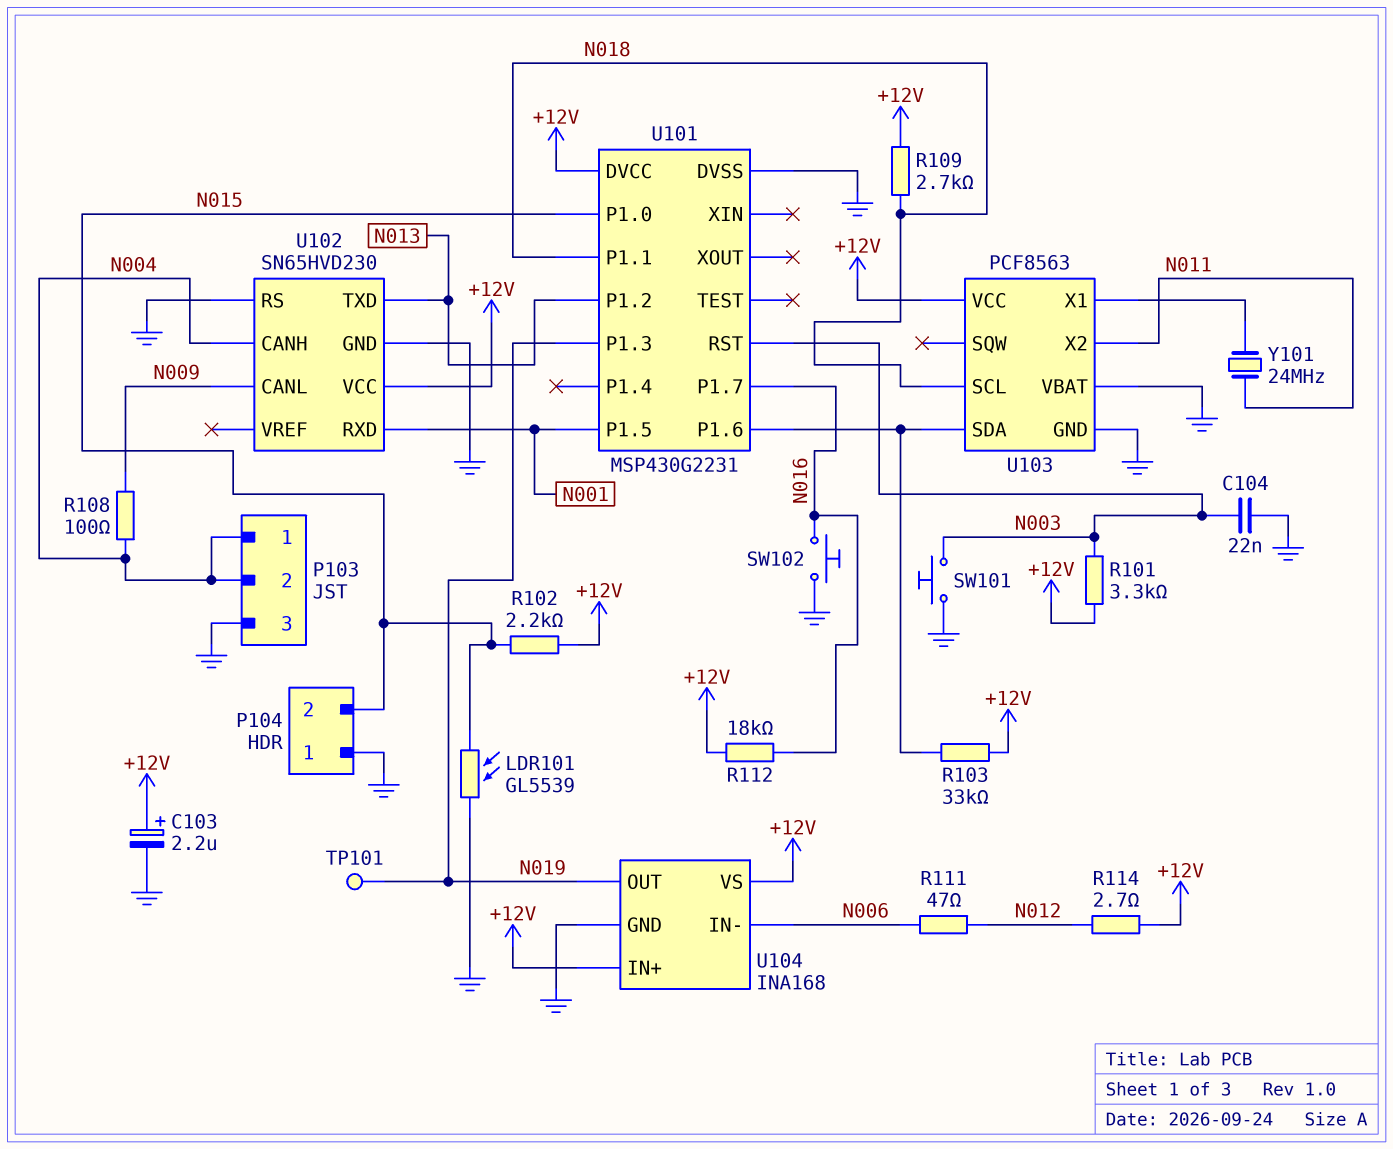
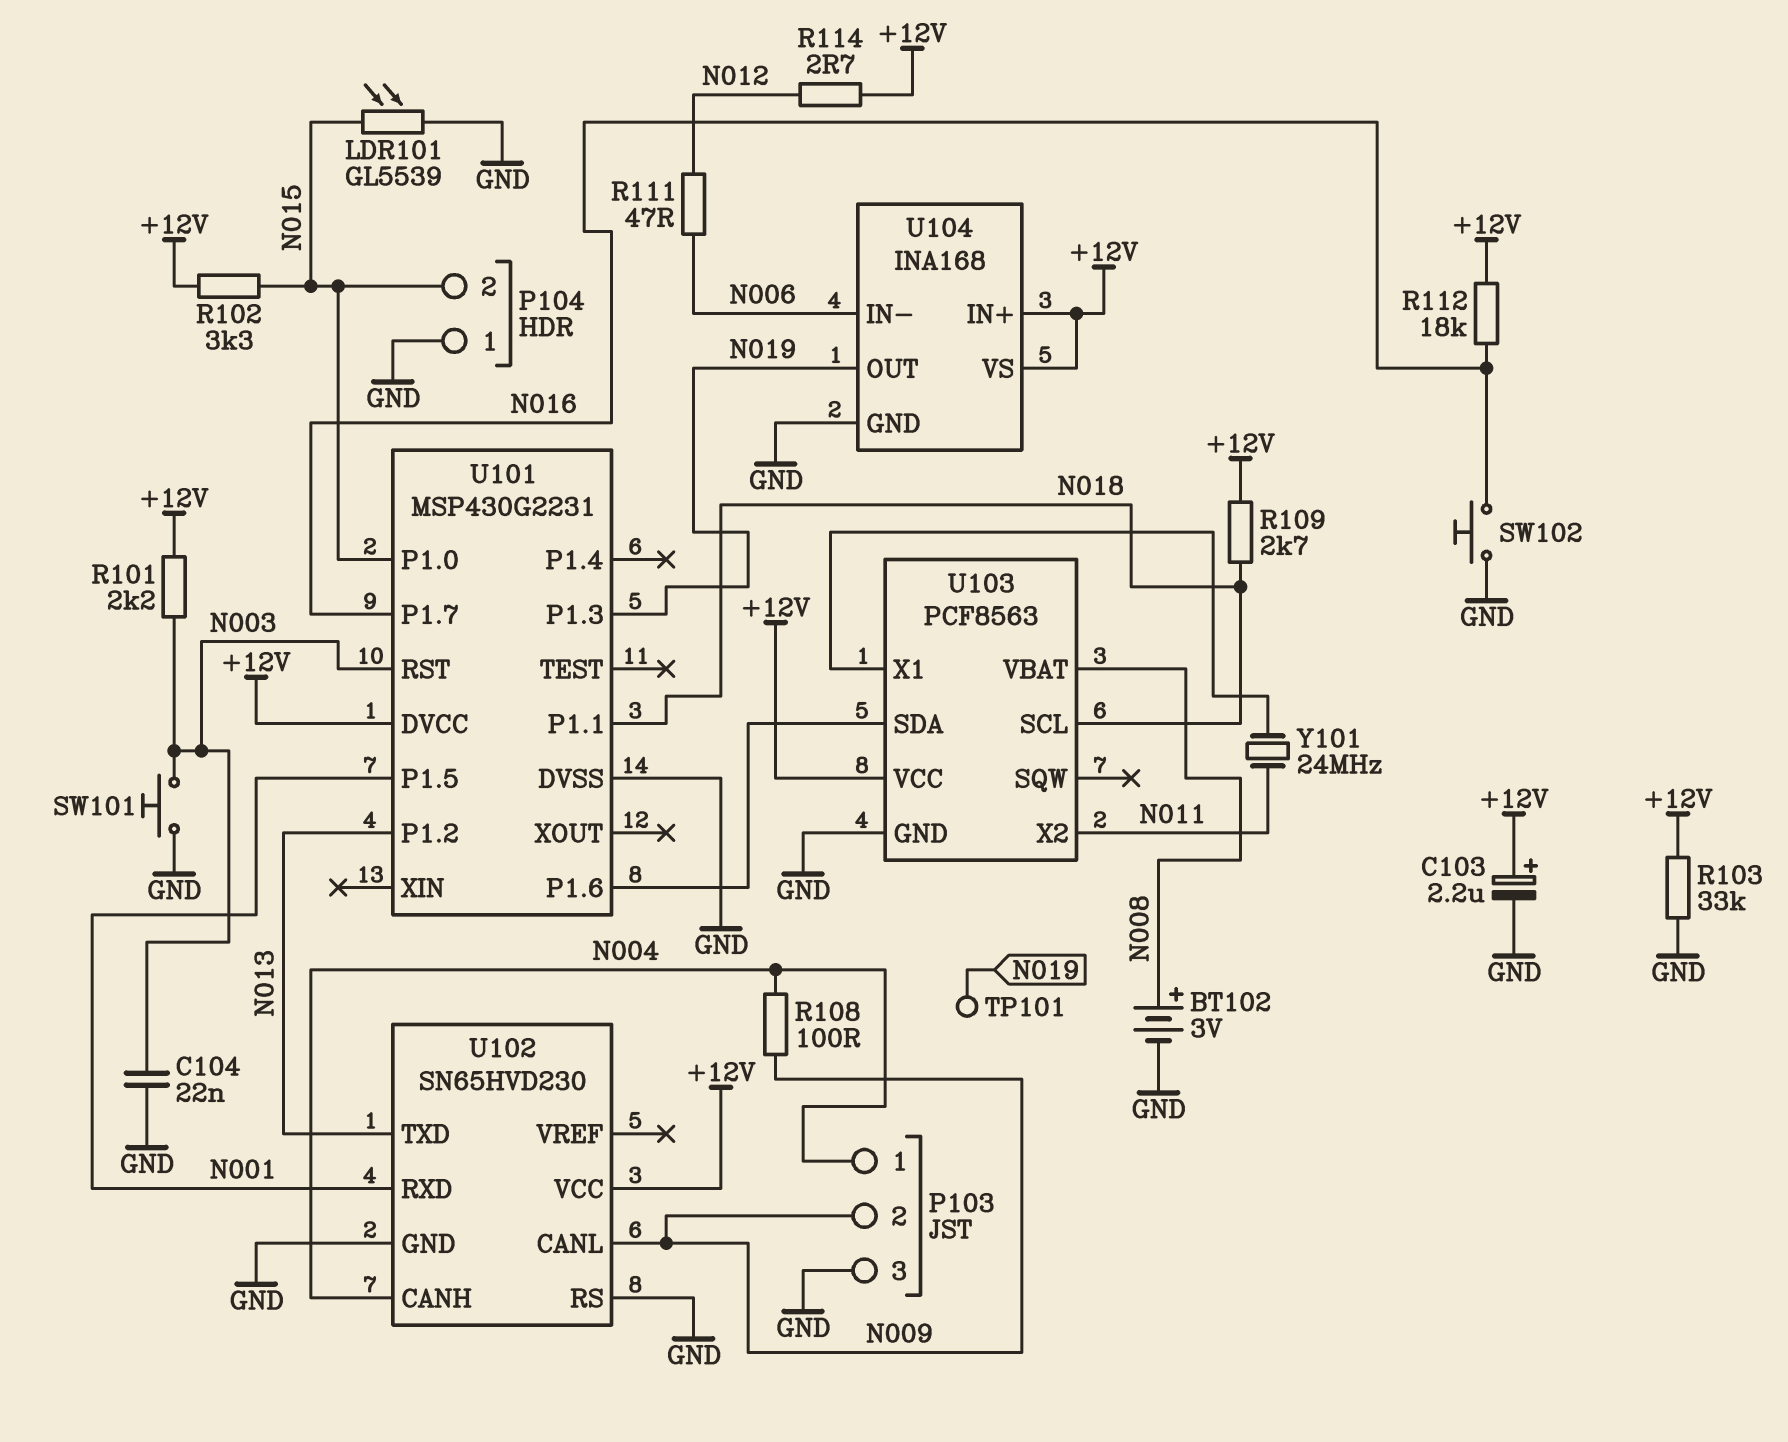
BT102: none -> 3V (plus N008, minus GND)
P103 pin 2: N004 -> N009
R101: 3.3k (+12V, N003) -> 2.2k (+12V, N003)
R102: 2.2k (+12V, N015) -> 3.3k (+12V, N015)
R103: 33k (+12V, U101/P1.6) -> 33k (+12V, GND)
U103 pin VBAT: GND -> N008

